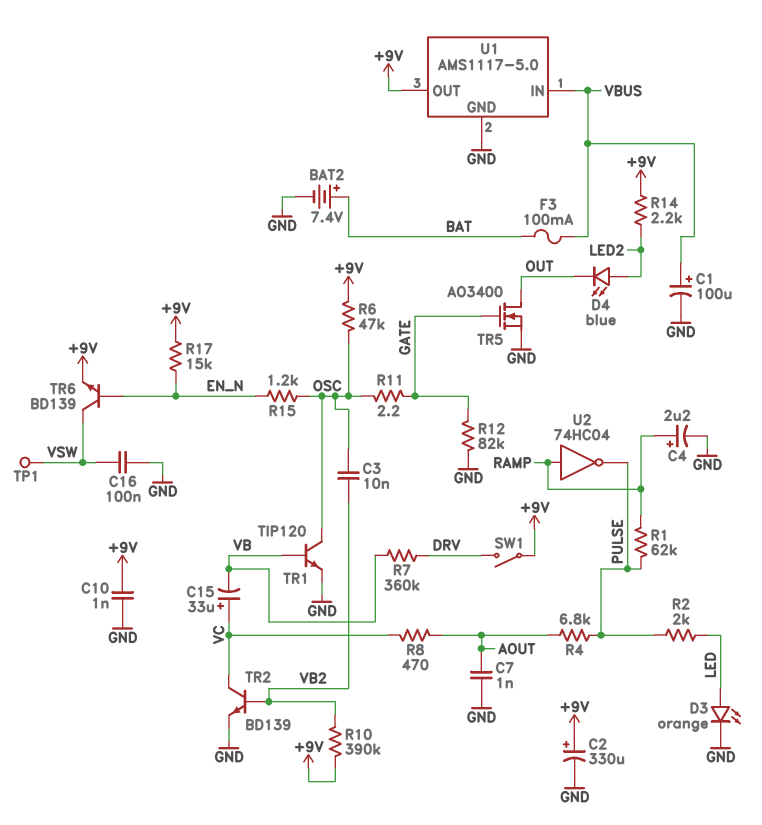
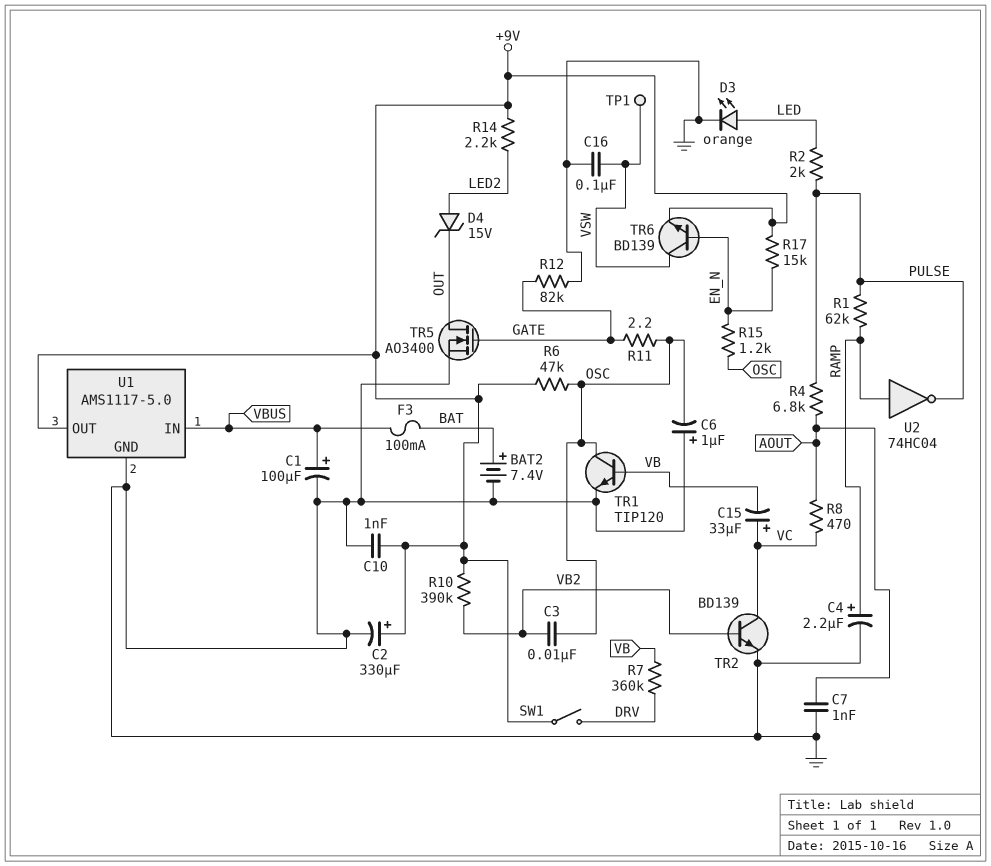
C6: none -> 1uF (plus GND, minus OSC)
D4: LED blue (A LED2, K OUT) -> zener 15V (A LED2, K OUT)

